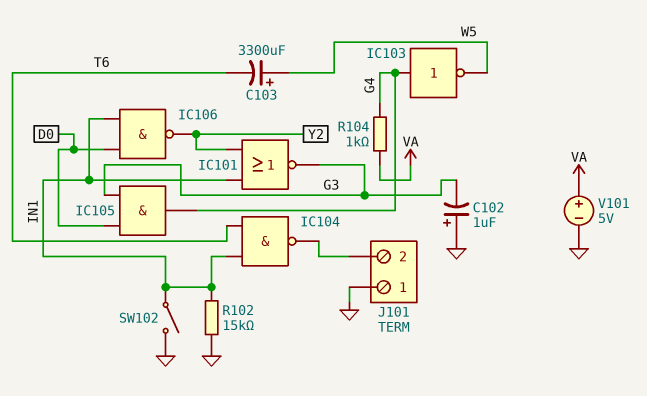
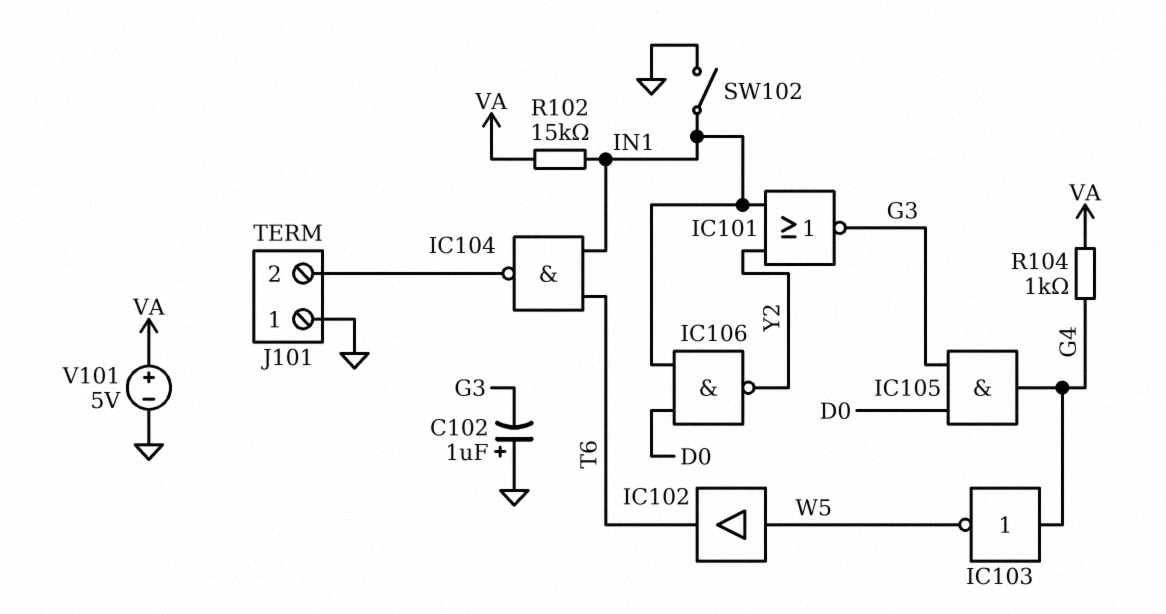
C103: 3300uF (plus W5, minus T6) -> none
IC102: none -> buffer (in W5, out T6)
R102: 15k (GND, IN1) -> 15k (IN1, VA)

